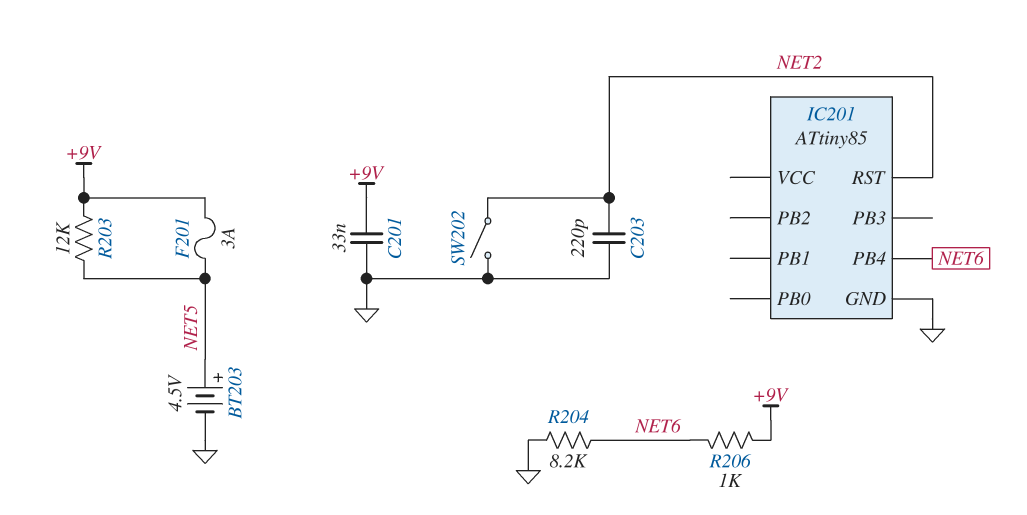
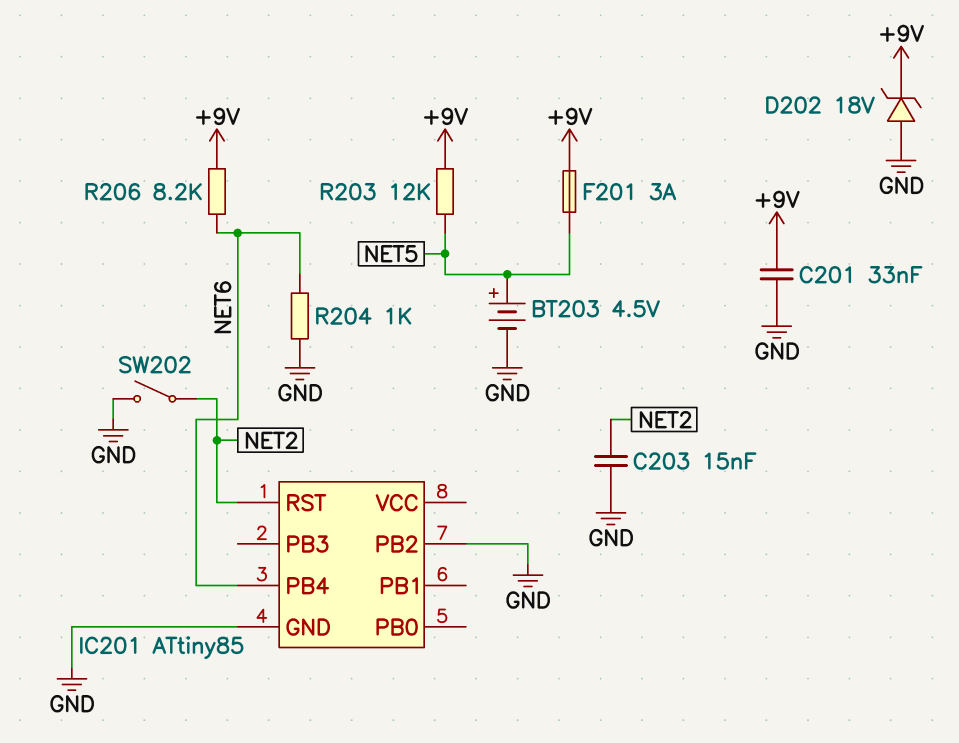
C203: 220pF (GND, NET2) -> 15nF (GND, NET2)
D202: none -> zener 18V (A GND, K +9V)
IC201 pin PB2: none -> GND
R204: 8.2k (GND, NET6) -> 1k (GND, NET6)
R206: 1k (+9V, NET6) -> 8.2k (+9V, NET6)

